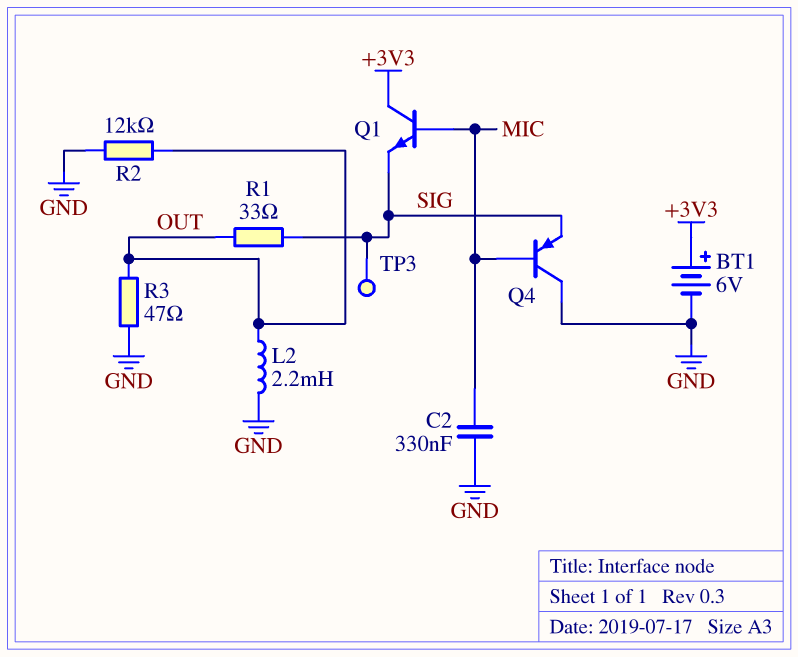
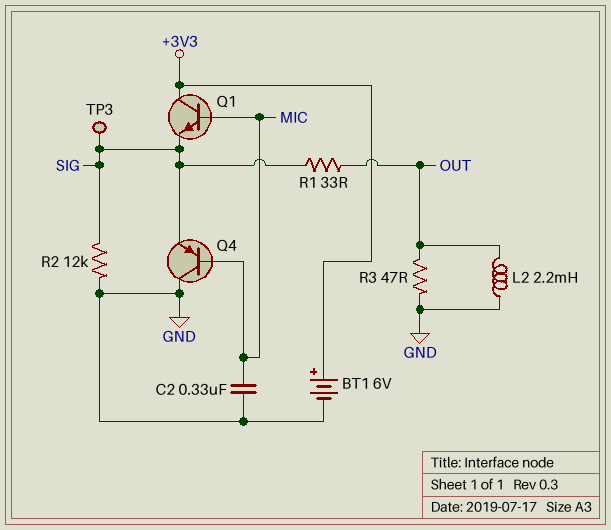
R2: 12k (GND, OUT) -> 12k (GND, SIG)

